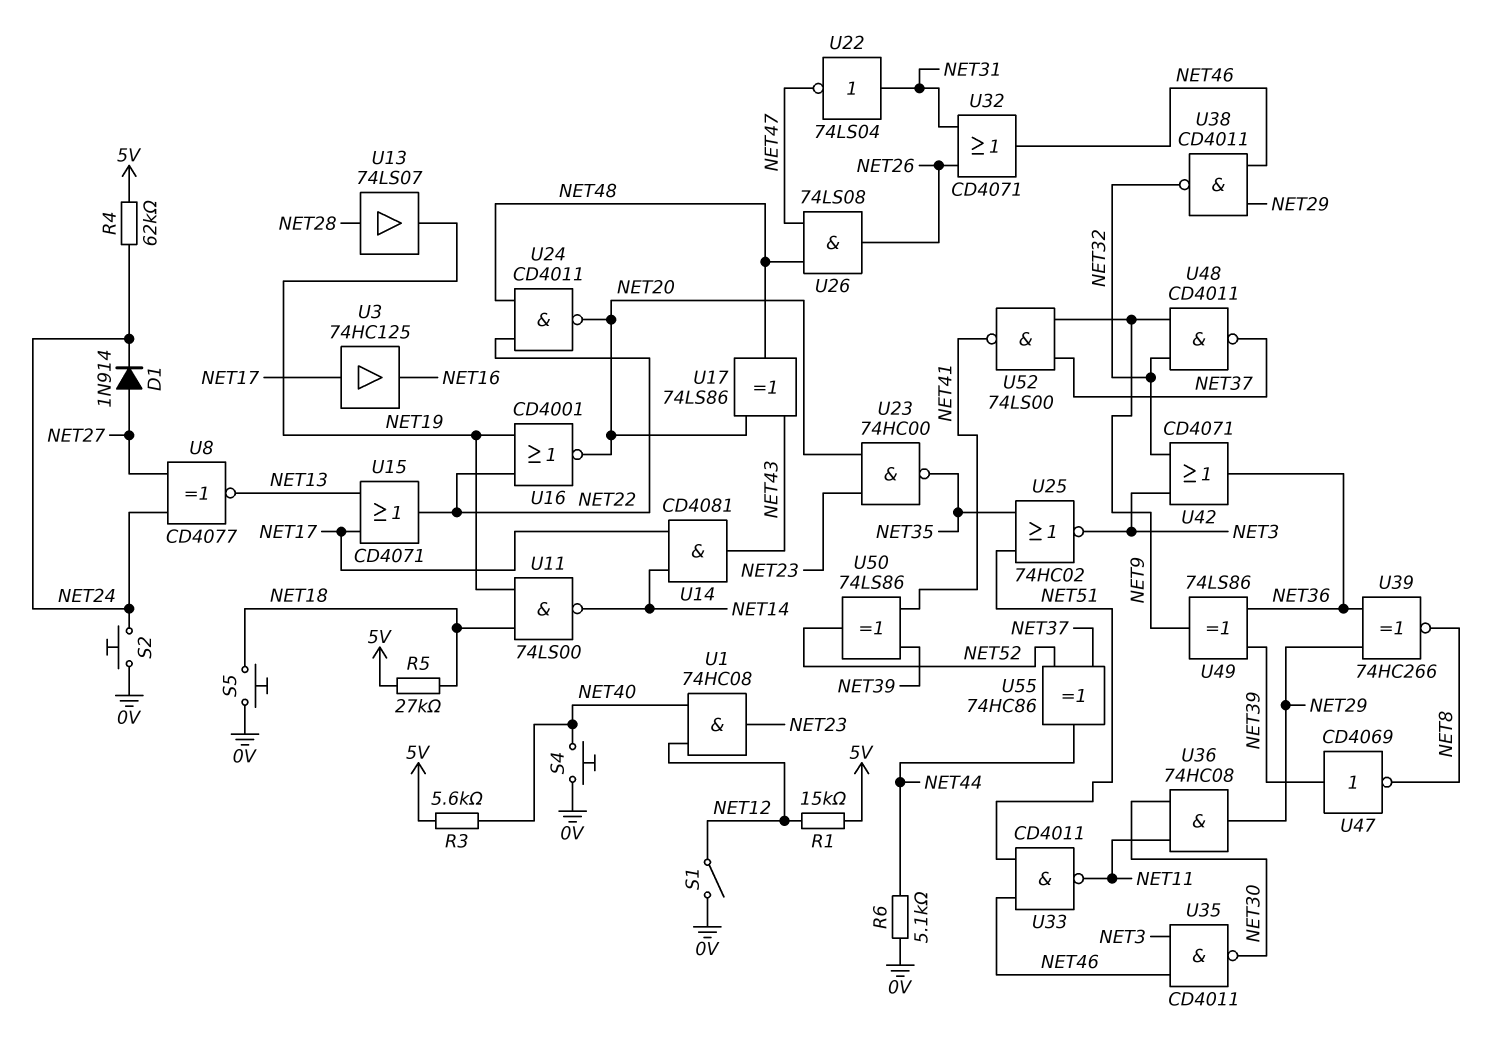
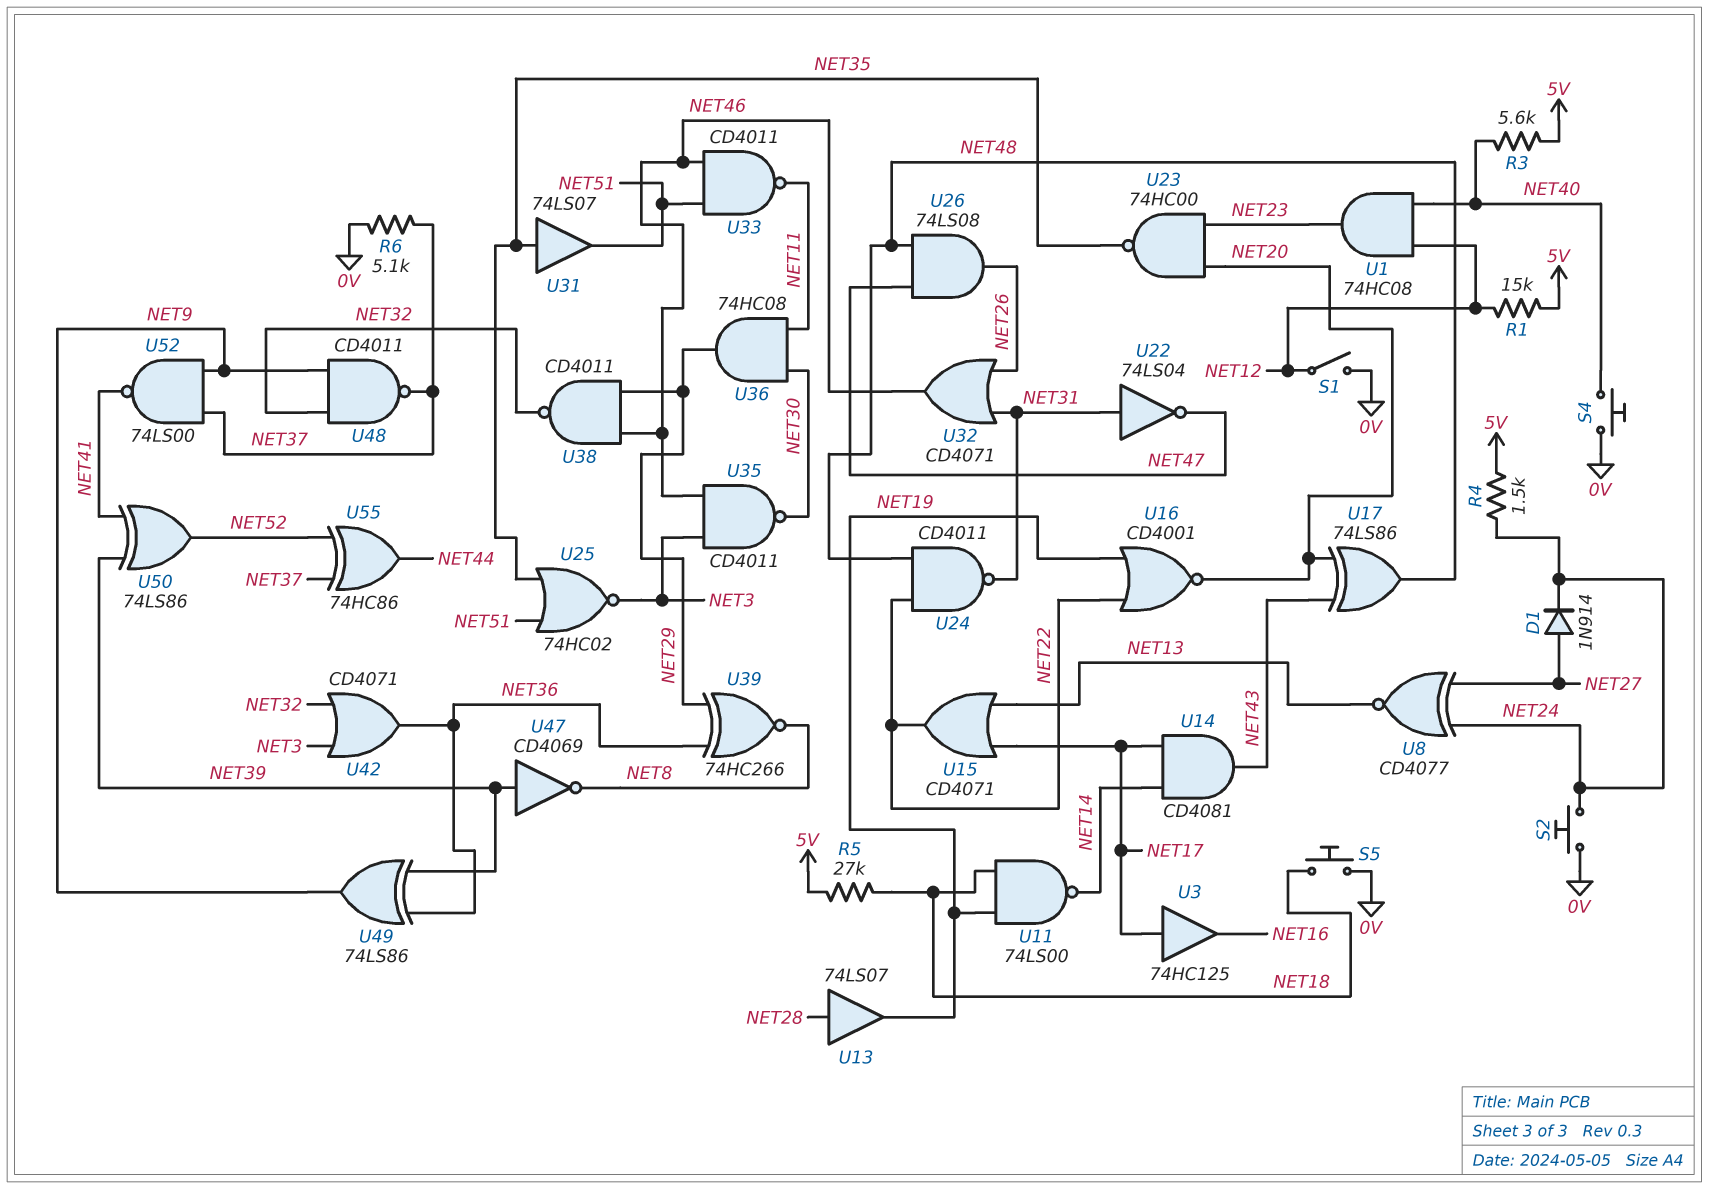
R4: 62k (5V, NET24) -> 1.5k (5V, NET24)
R6: 5.1k (0V, NET44) -> 5.1k (0V, NET37)
U24: NAND CD4011 (in NET22, in NET48, out NET20) -> NAND CD4011 (in NET22, in NET48, out NET31)
U31: none -> buffer 74LS07 (in NET35, out NET51)

